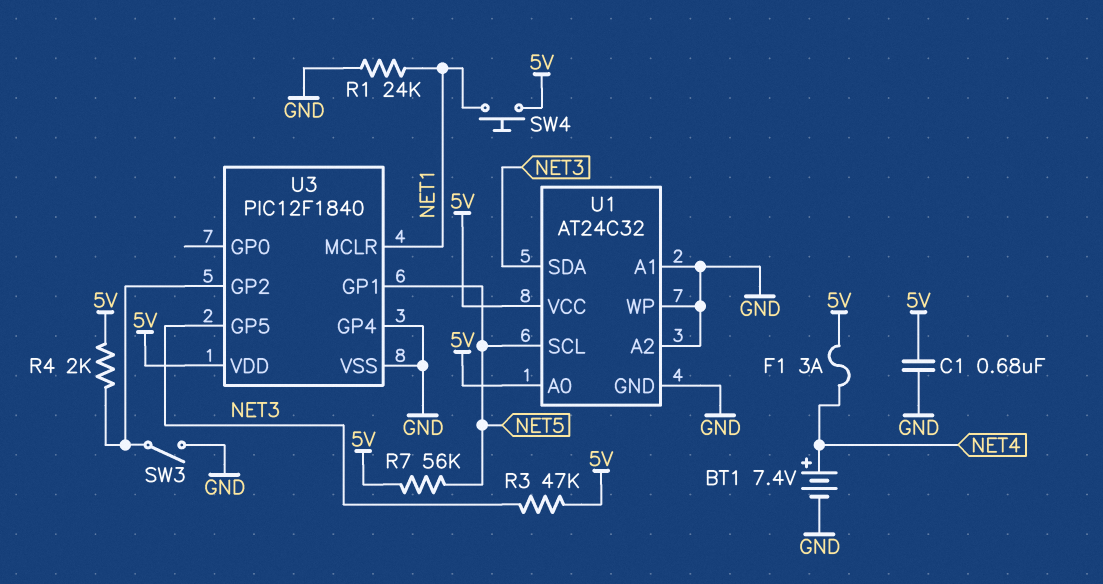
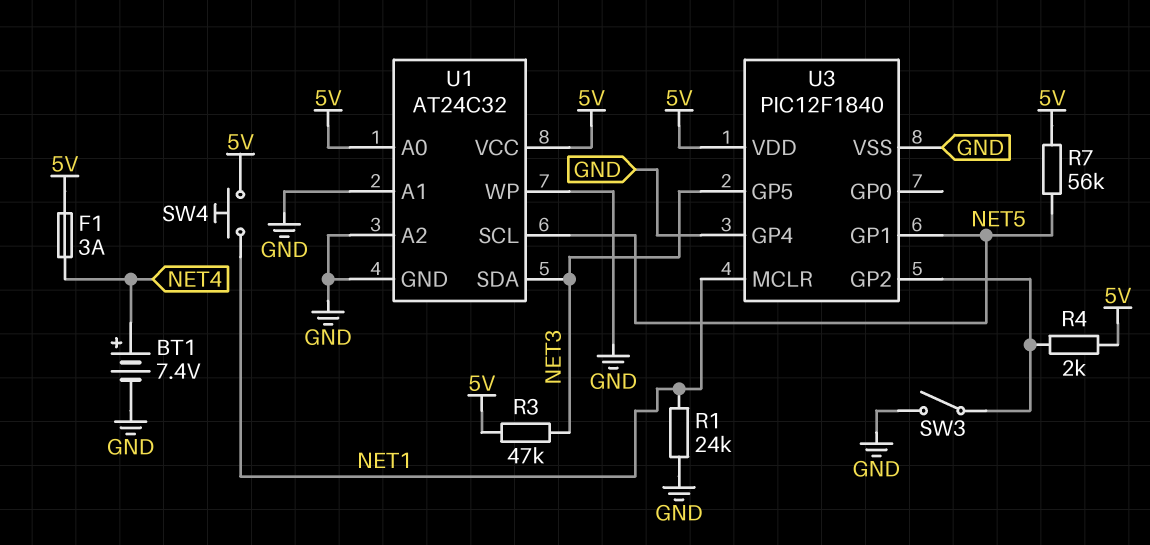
C1: 680nF (5V, GND) -> none

